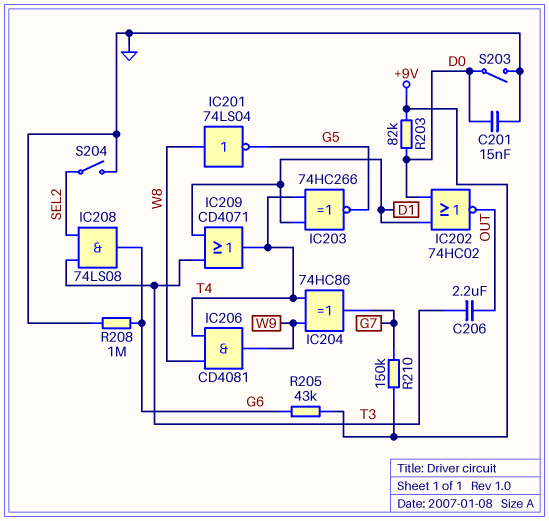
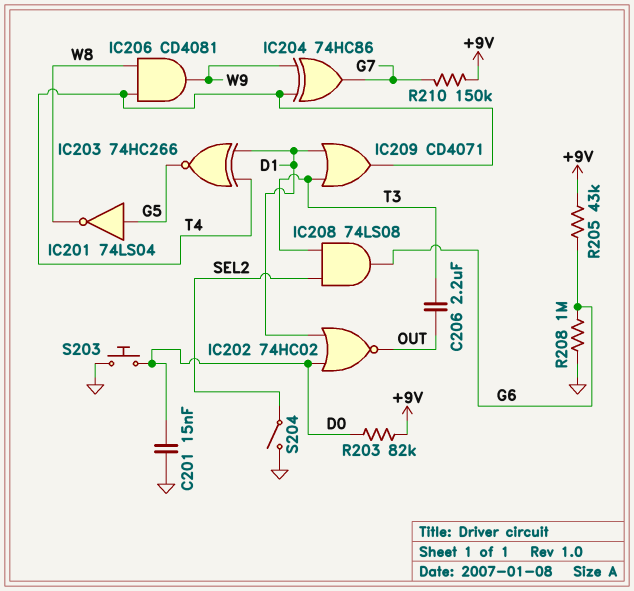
IC201: NOT 74LS04 (in W8, out G5) -> NOT 74LS04 (in G5, out W8)
S203: switch (D0, GND) -> button (D0, GND)

